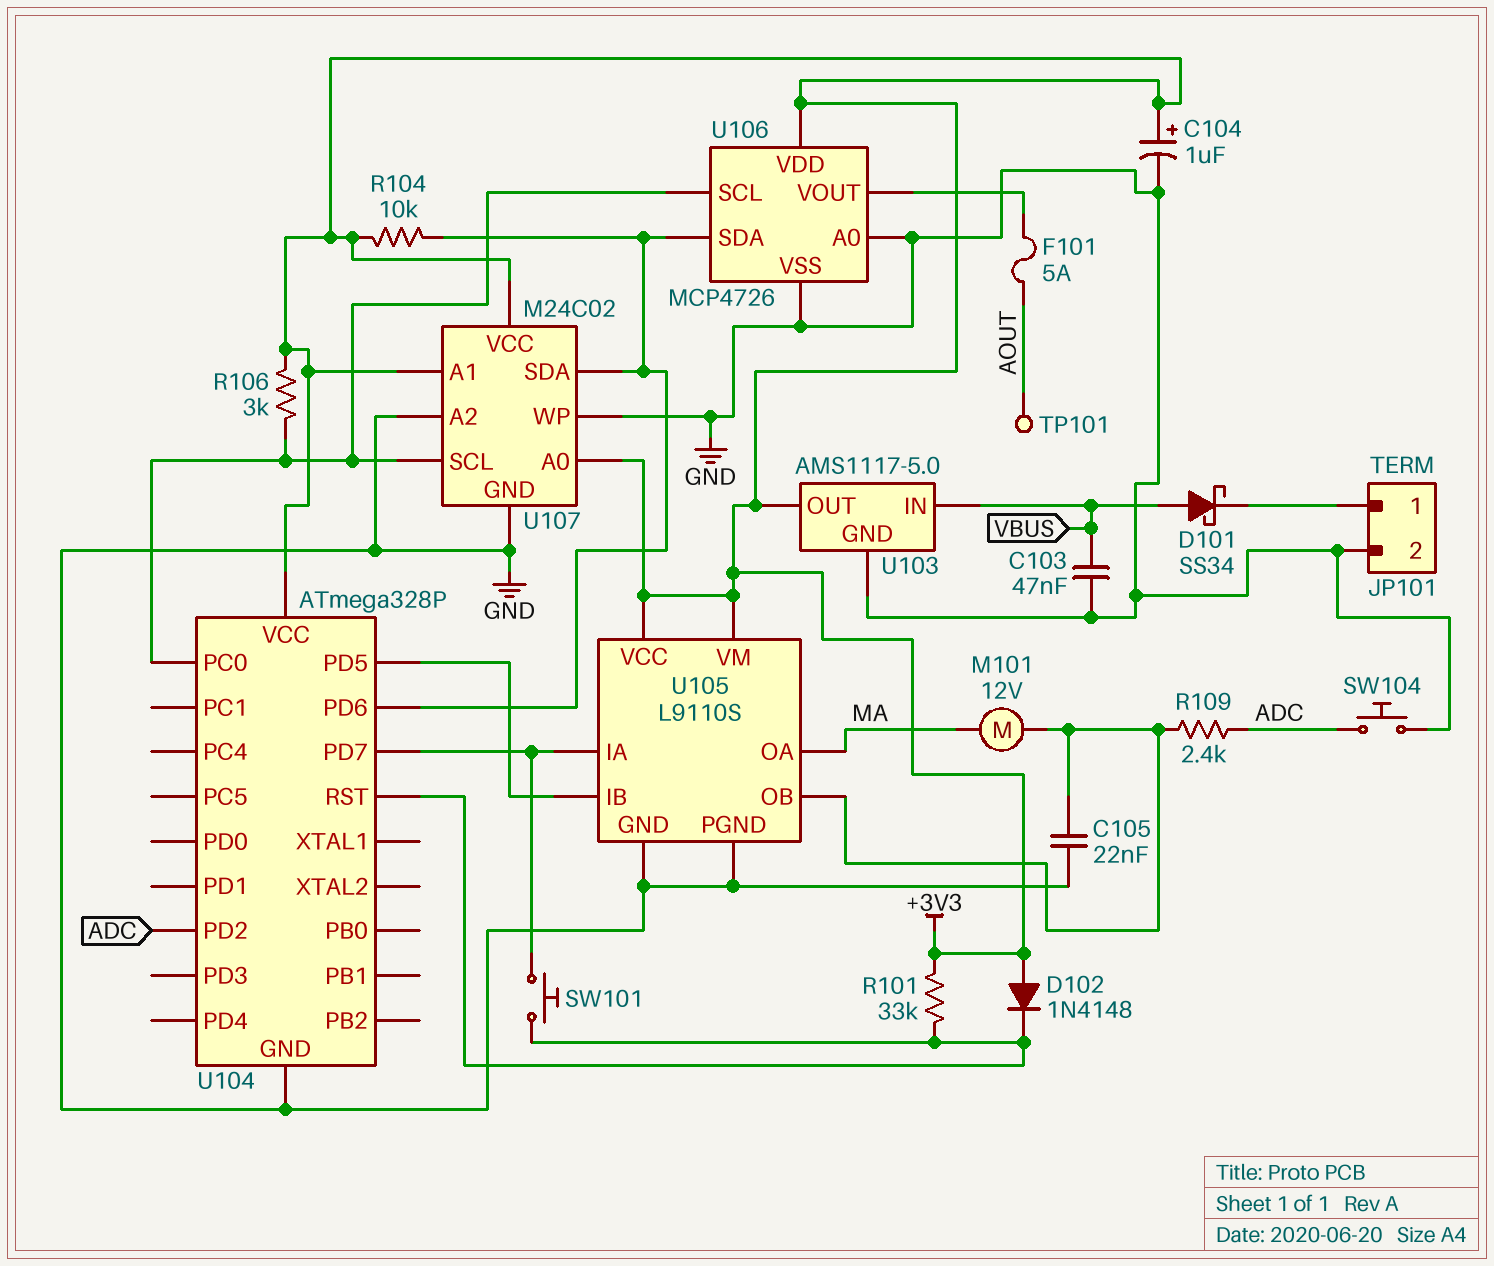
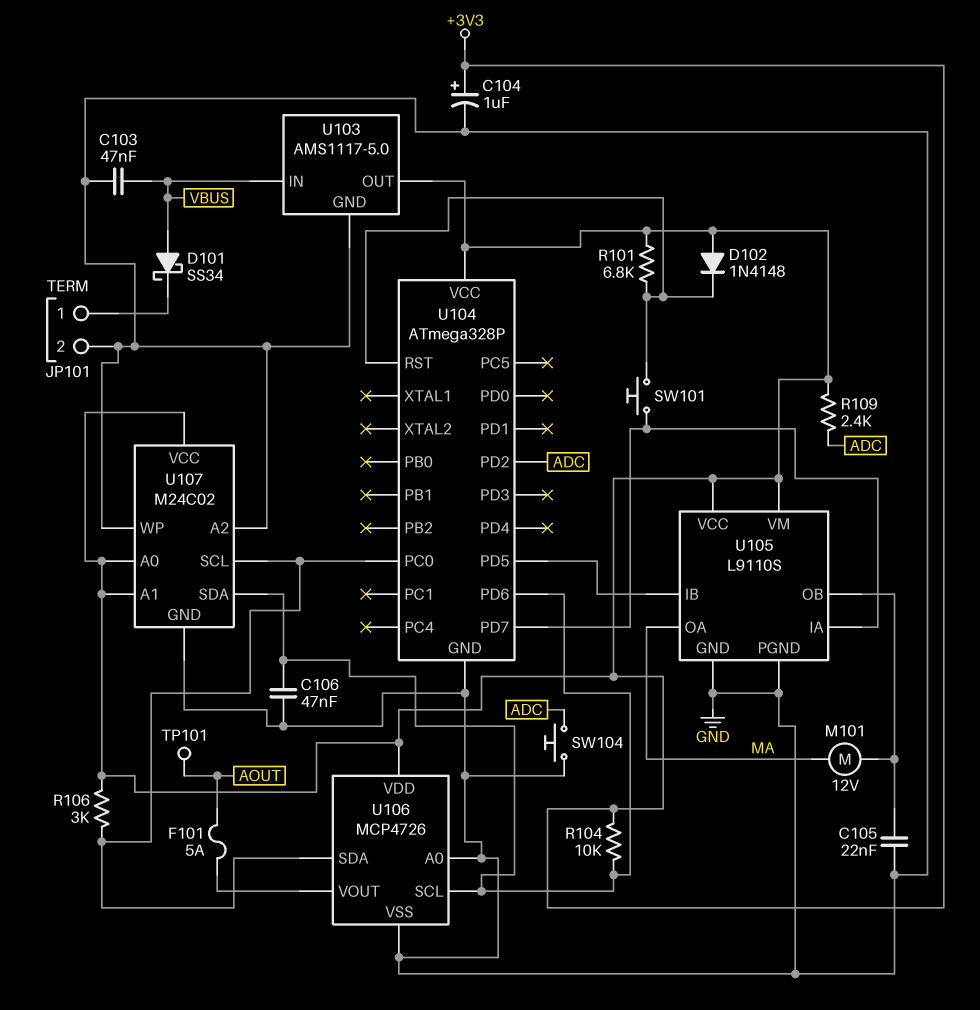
C106: none -> 47nF (GND, U104/PD6)
R101: 33k (+3V3, U104/RST) -> 6.8k (+3V3, U104/RST)
R109: 2.4k (ADC, U105/OB) -> 2.4k (+3V3, ADC)
U106 pin SCL: U104/PC0 -> U104/PD6
U106 pin SDA: U104/PD6 -> U104/PC0

